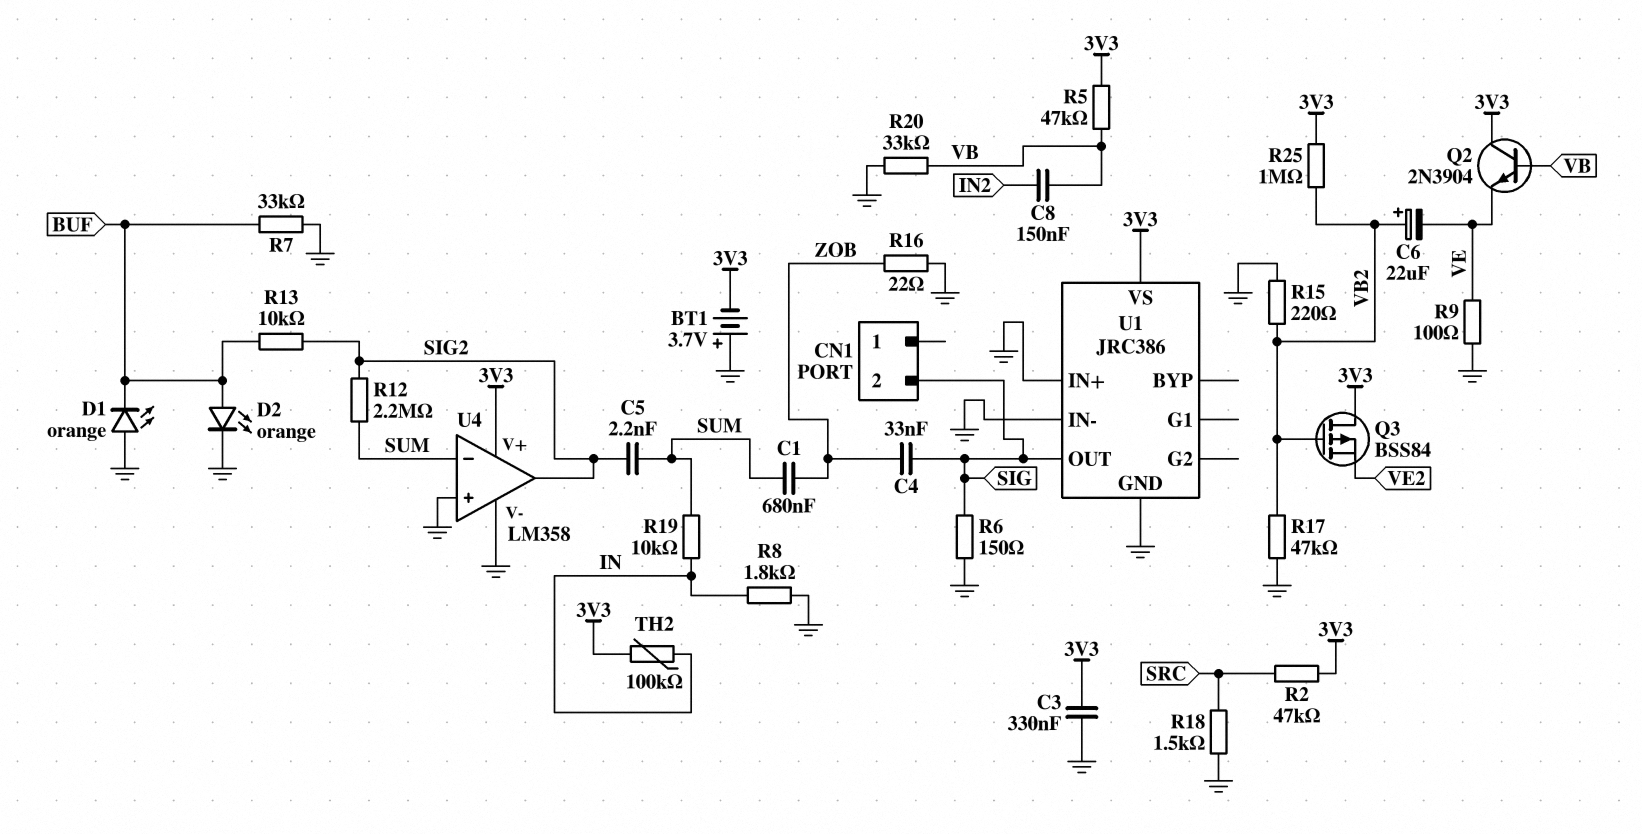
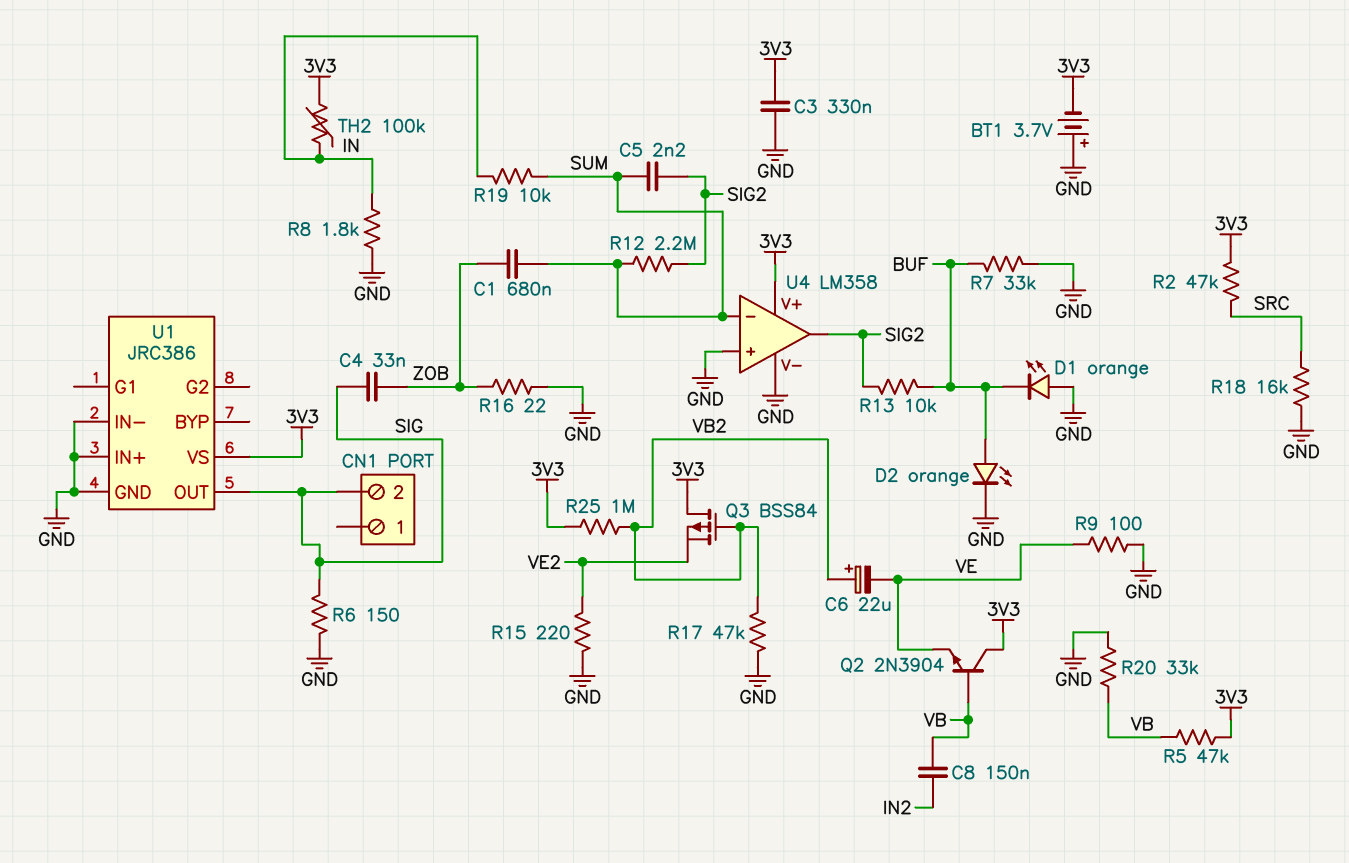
R15: 220 (GND, VB2) -> 220 (GND, VE2)
R18: 1.5k (GND, SRC) -> 16k (GND, SRC)

